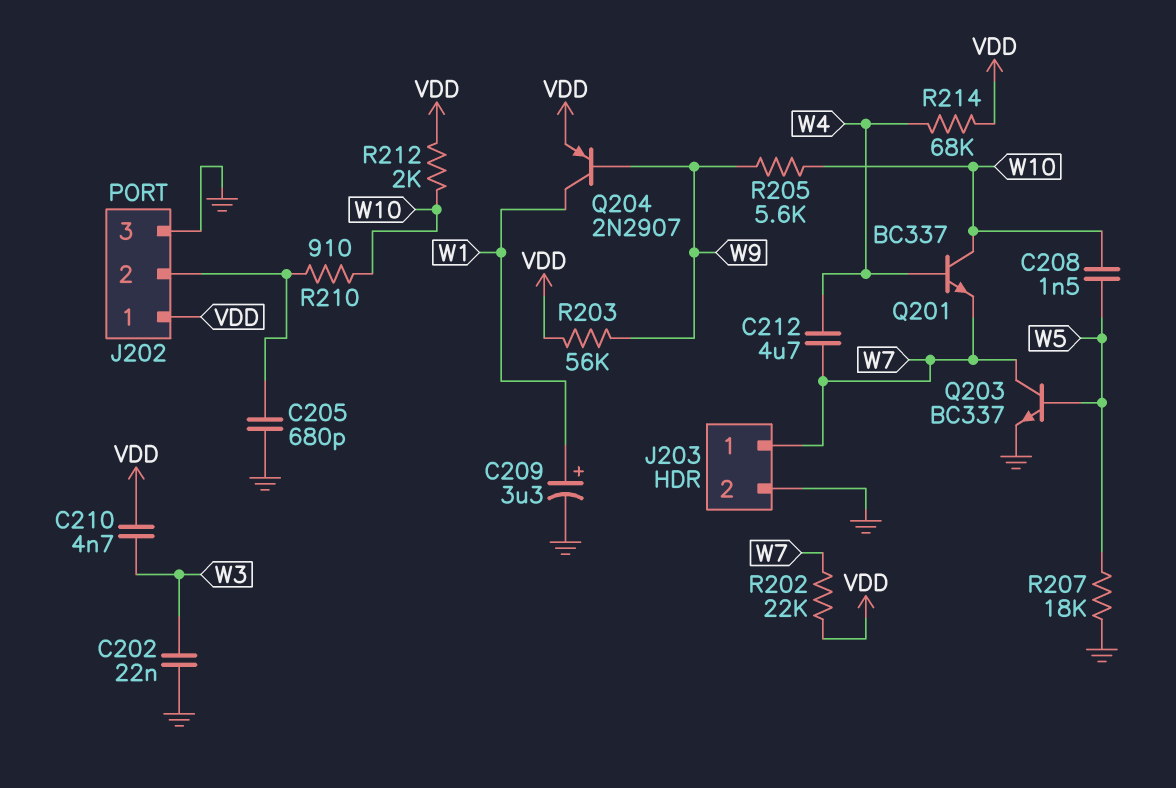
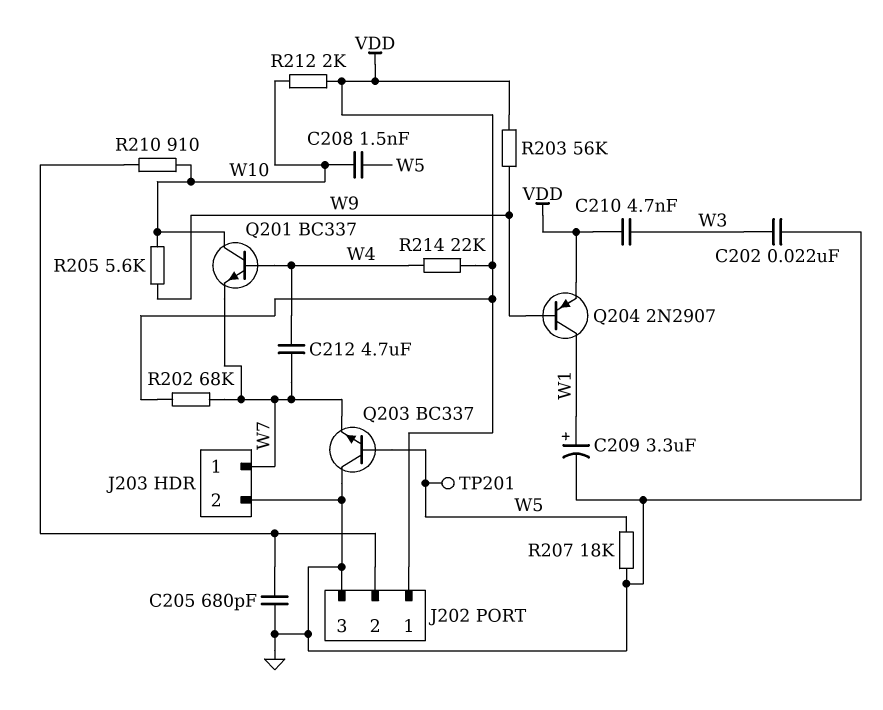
Q203: NPN BC337 (B W5, C W7, E GND) -> NPN BC337 (B W5, C GND, E W7)
R202: 22k (VDD, W7) -> 68k (VDD, W7)
R214: 68k (VDD, W4) -> 22k (VDD, W4)
TP201: none -> test point (W5)

